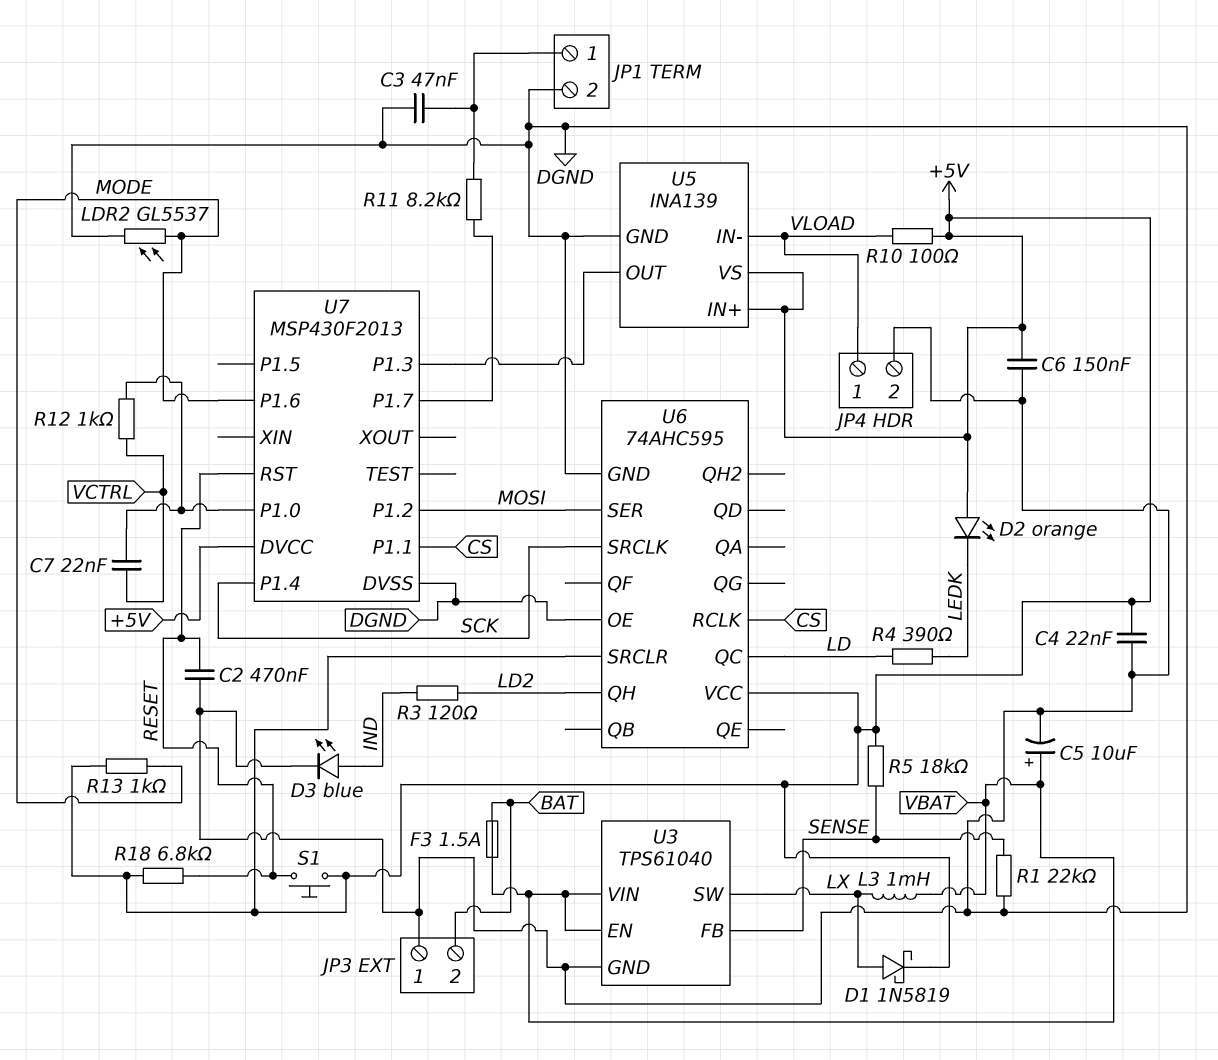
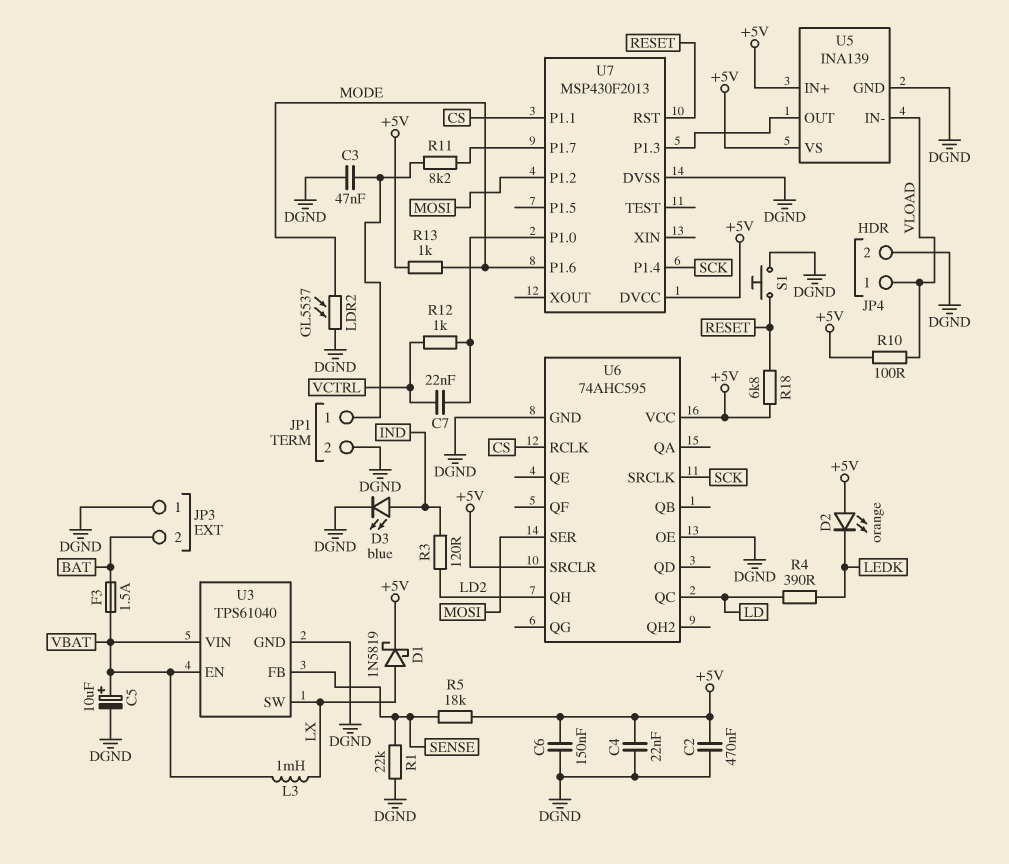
C2: 470nF (DGND, RESET) -> 470nF (+5V, DGND)
S1: button (+5V, RESET) -> button (DGND, RESET)

